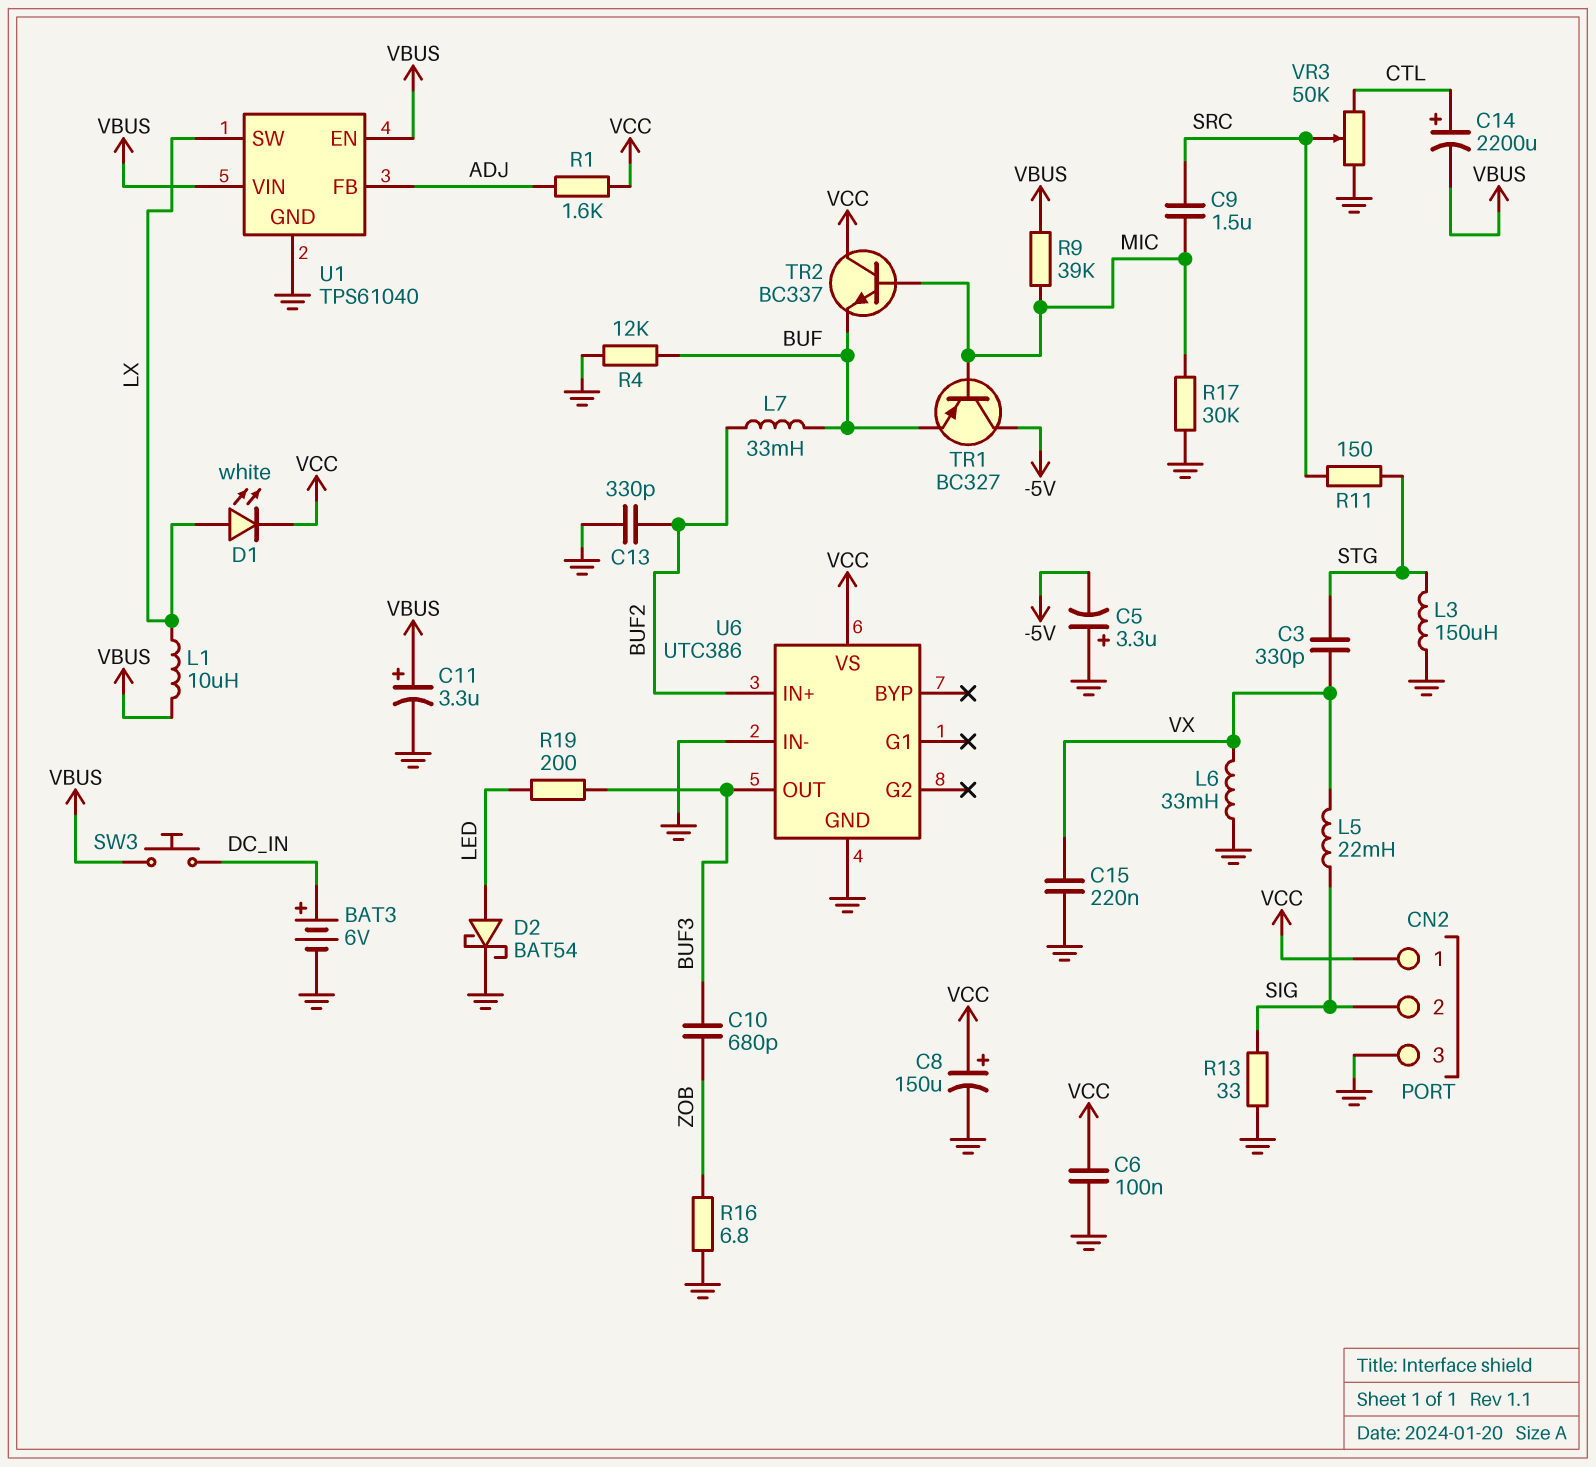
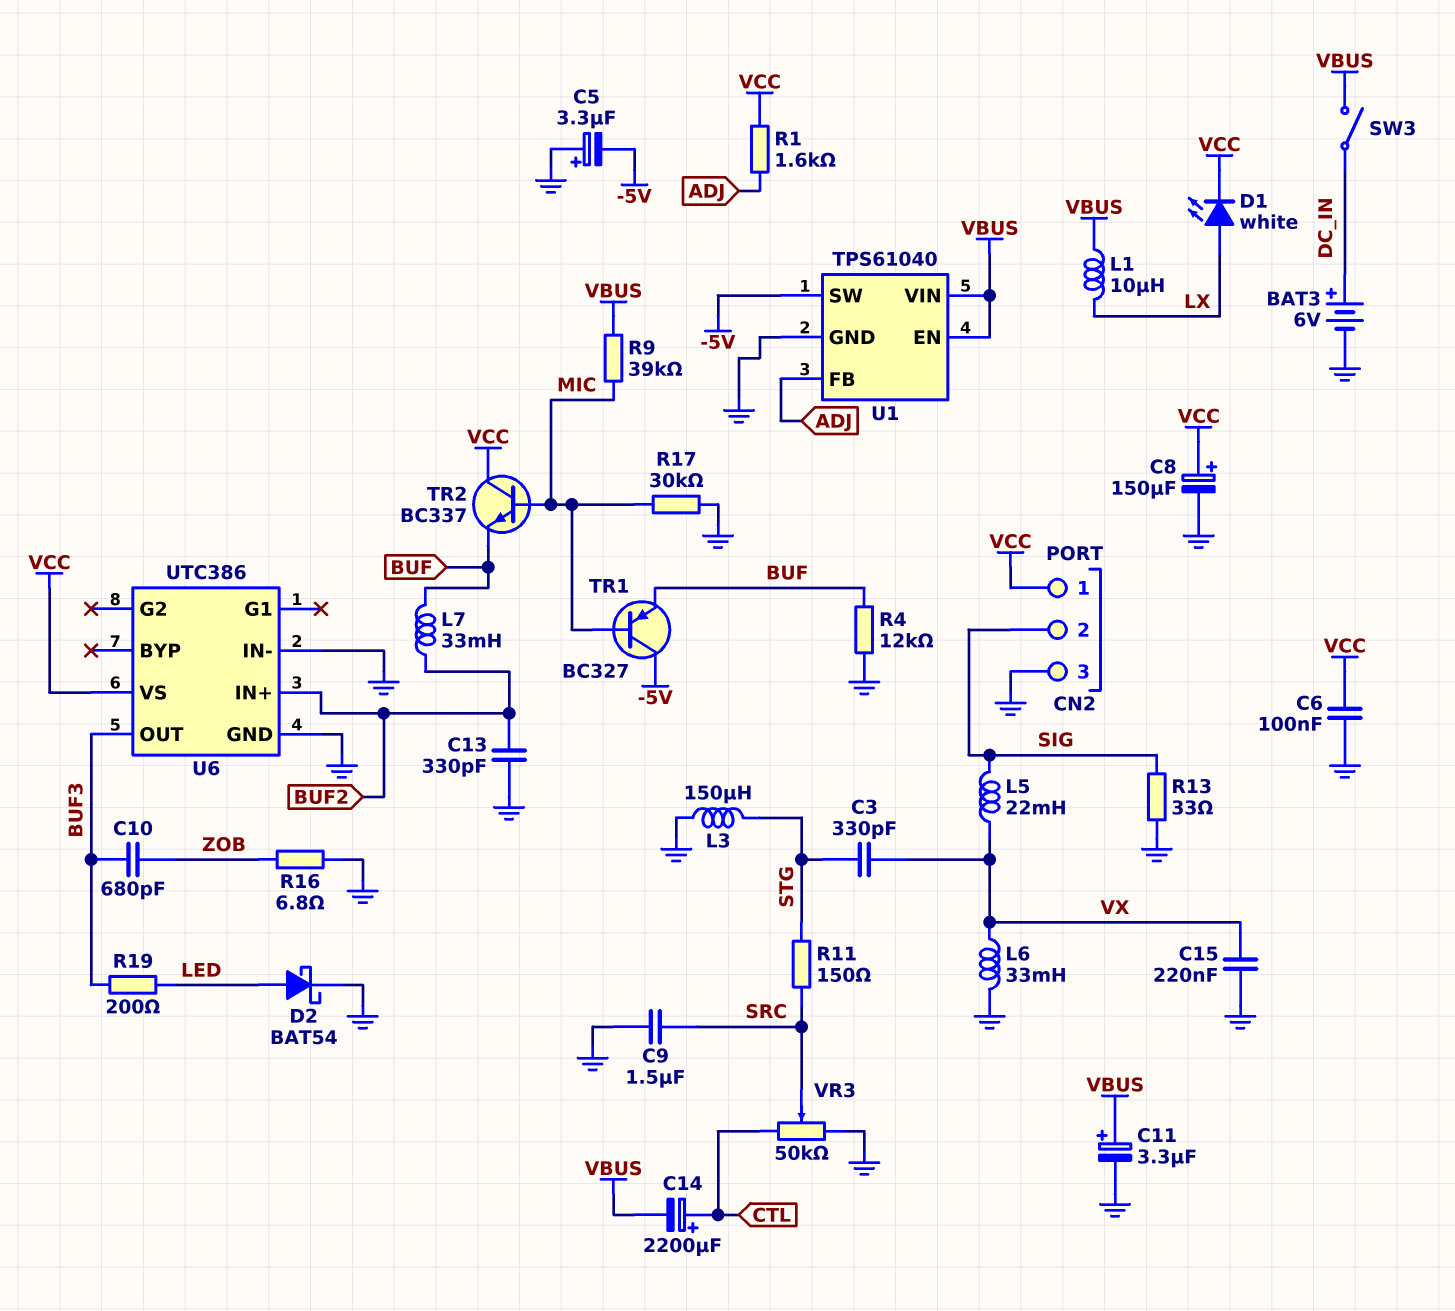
C9: 1.5uF (MIC, SRC) -> 1.5uF (GND, SRC)
SW3: button (DC_IN, VBUS) -> switch (DC_IN, VBUS)
U1 pin SW: LX -> -5V

